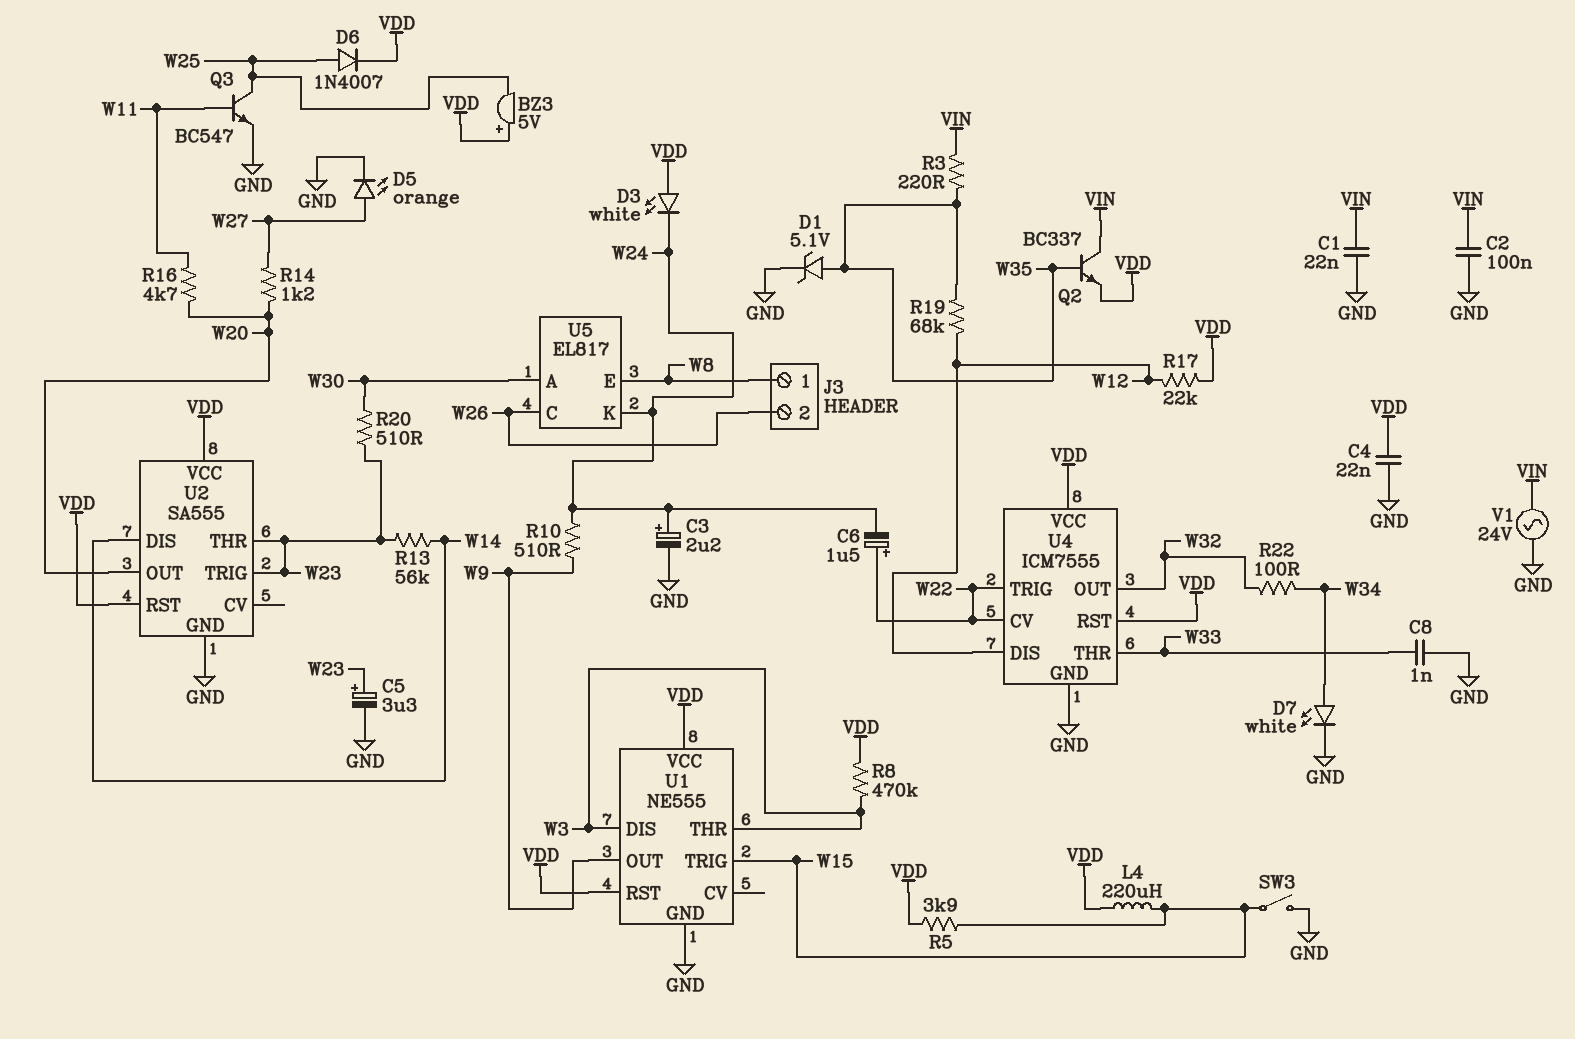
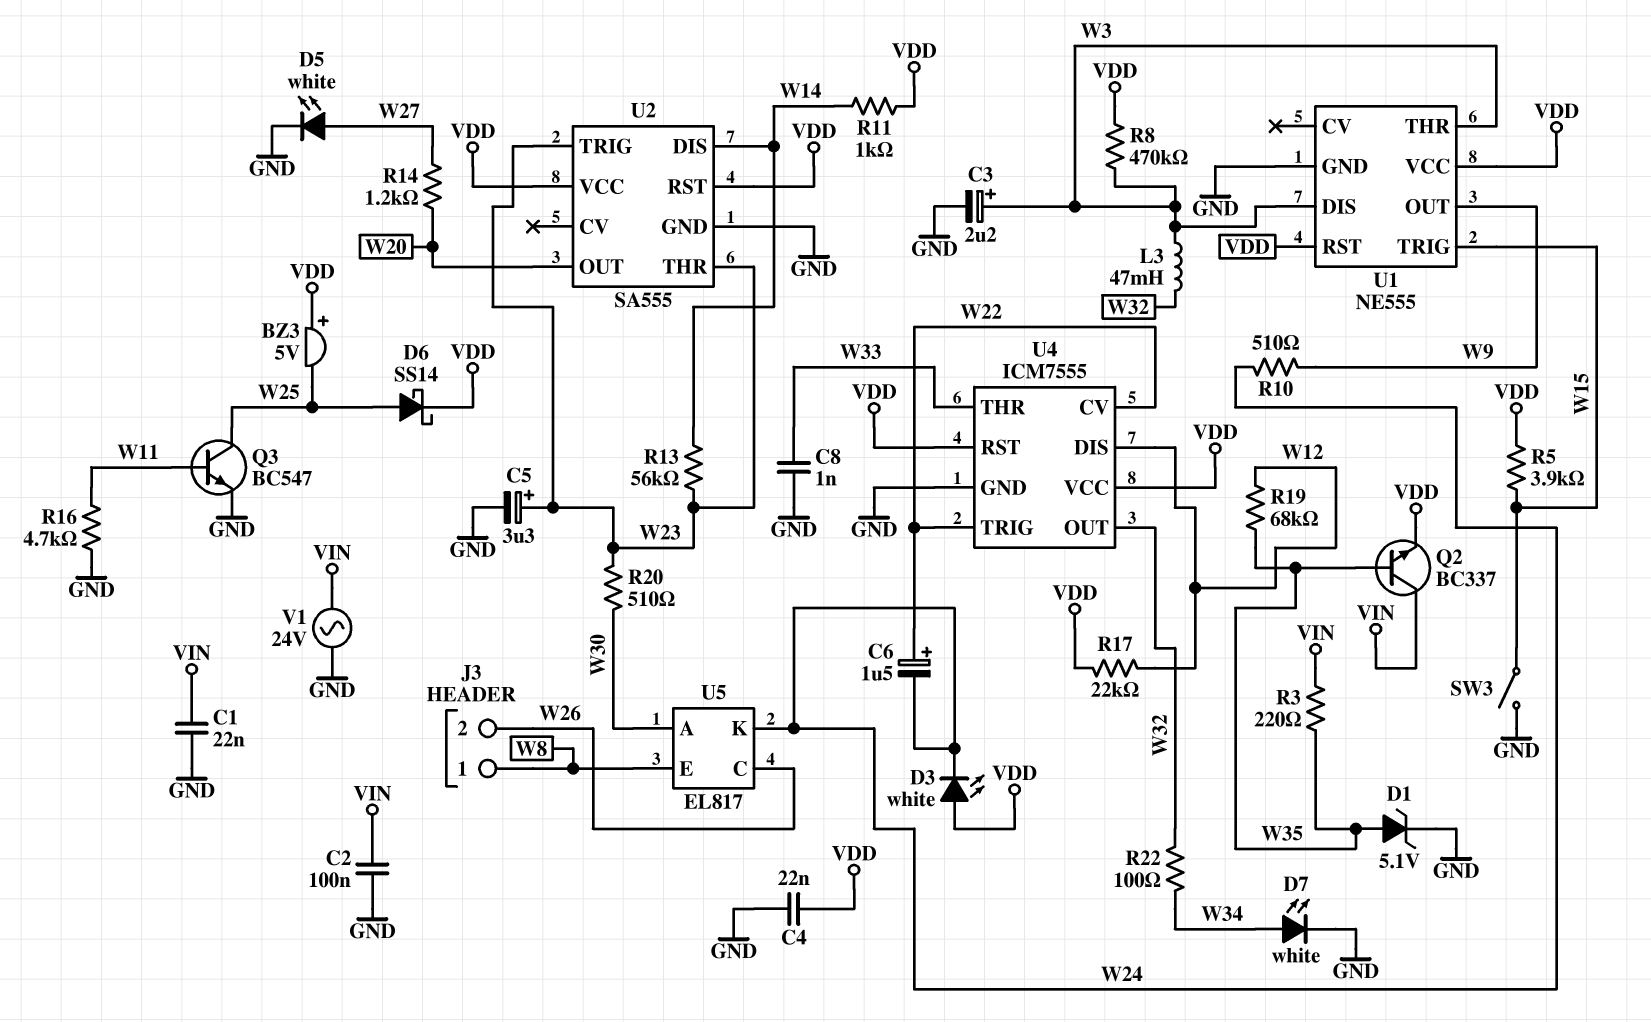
C3: 2.2uF (plus W24, minus GND) -> 2.2uF (plus W3, minus GND)
D5: LED orange (A W27, K GND) -> LED white (A W27, K GND)
D6: diode 1N4007 (A W25, K VDD) -> schottky SS14 (A W25, K VDD)
L3: none -> 47mH (W3, W32)
L4: 220uH (VDD, W15) -> none
R11: none -> 1k (VDD, W14)
R16: 4.7k (W11, W20) -> 4.7k (GND, W11)

